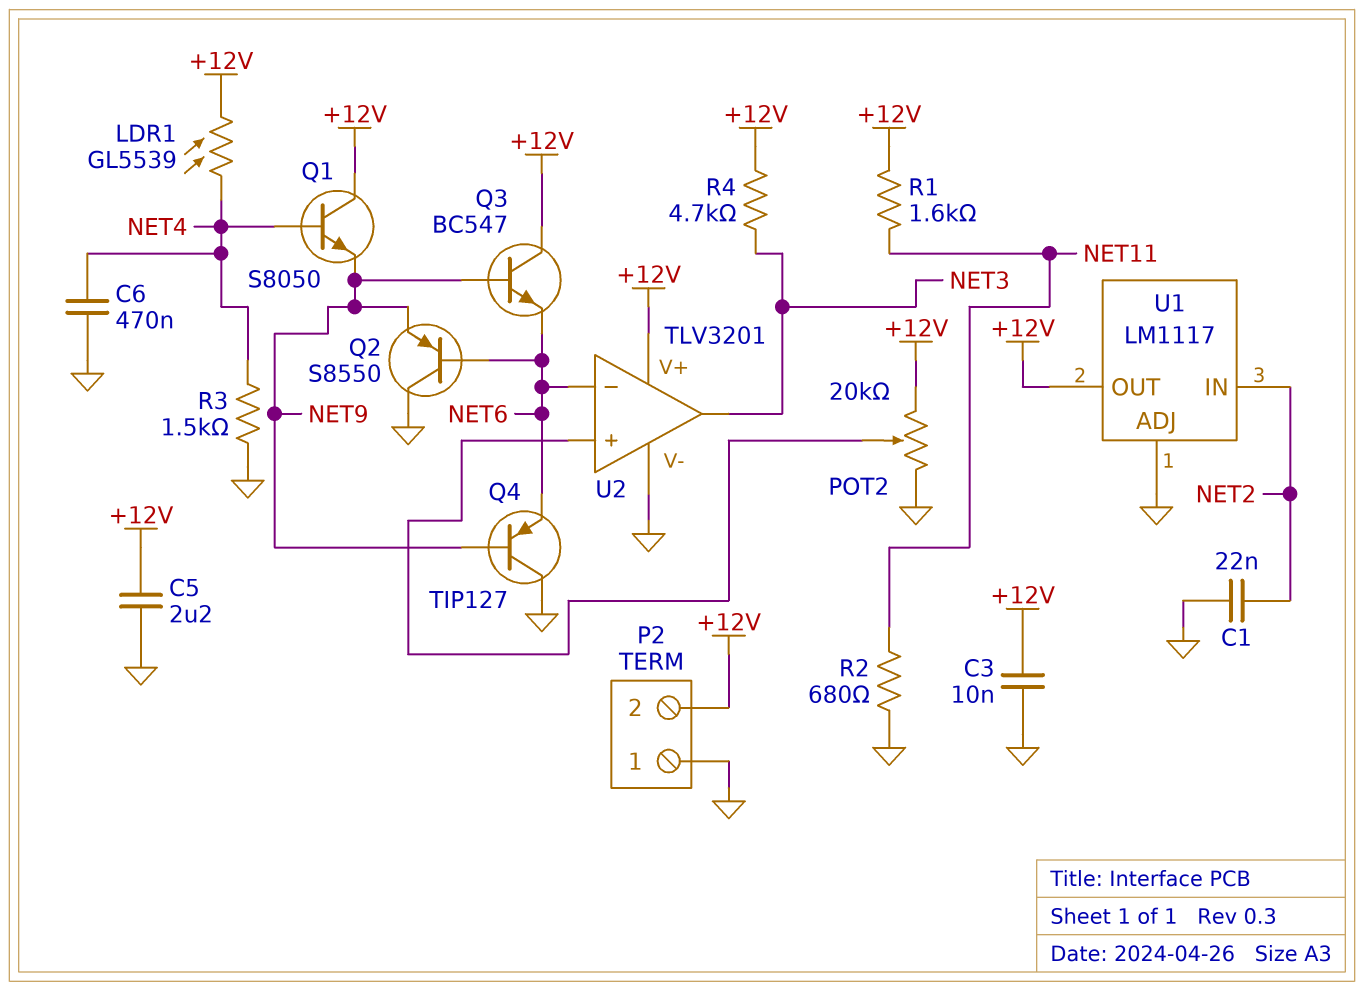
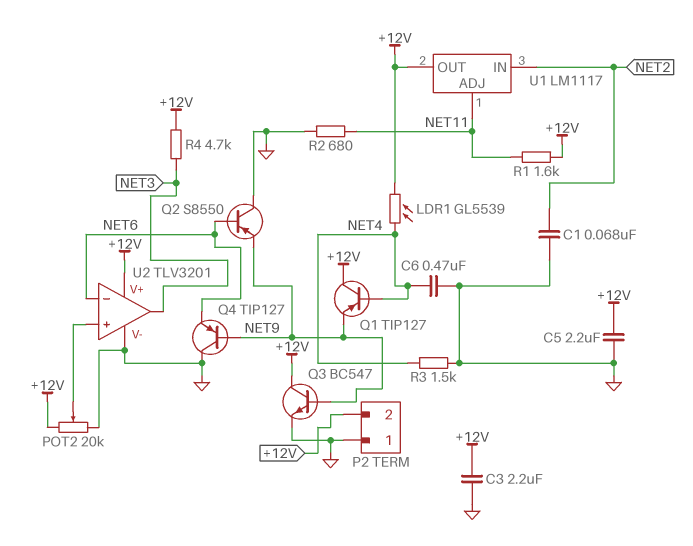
C1: 22nF (GND, NET2) -> 68nF (GND, NET2)
C3: 10nF (+12V, GND) -> 2.2uF (+12V, GND)
Q1: NPN S8050 (B NET4, C +12V, E NET9) -> PNP TIP127 (B NET4, C +12V, E NET9)
Q3: NPN BC547 (B NET9, C +12V, E NET6) -> NPN BC547 (B NET9, C +12V, E GND)
U1 pin ADJ: GND -> NET11

